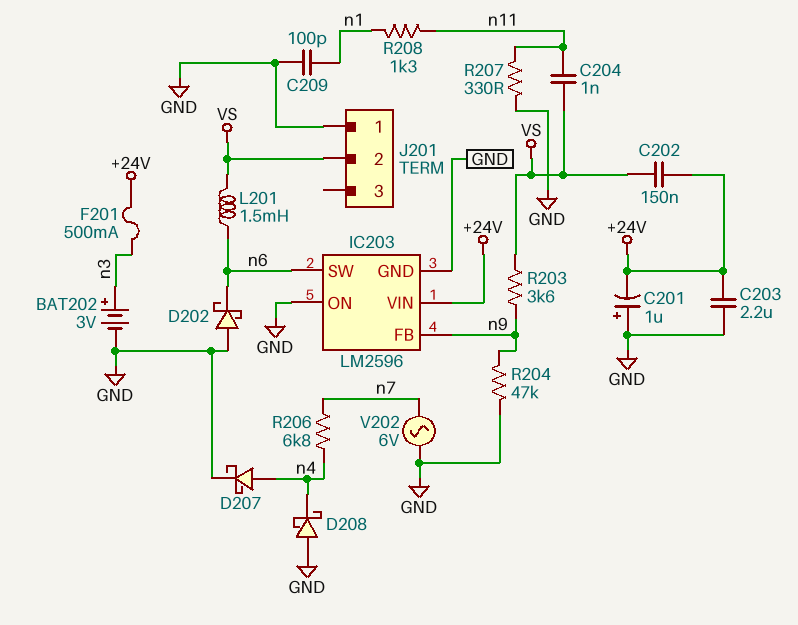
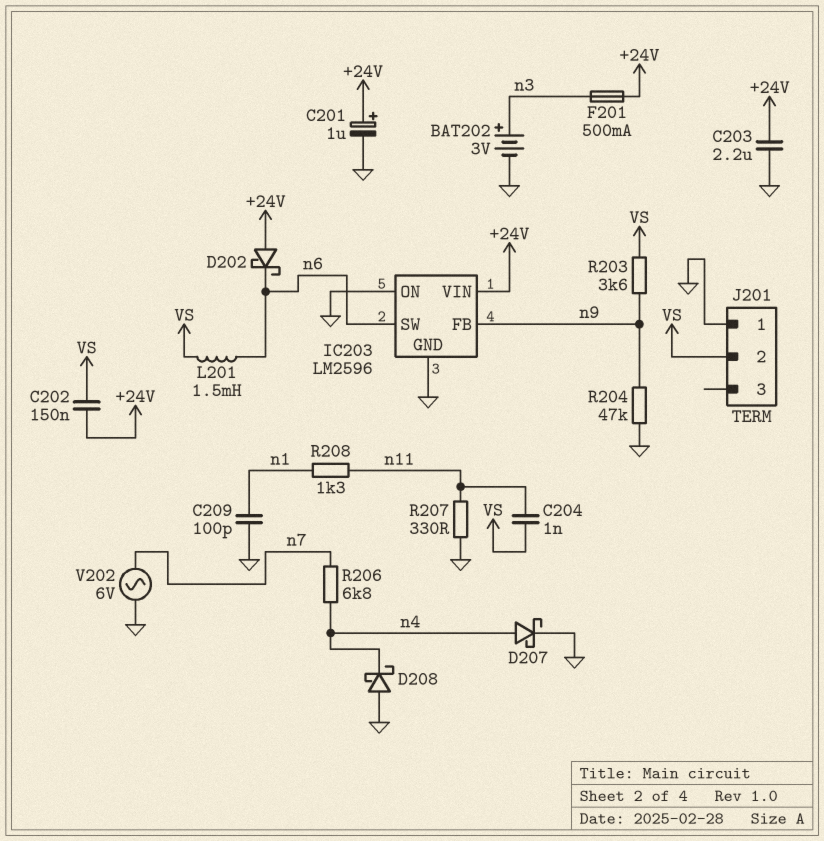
C201: 1uF (plus GND, minus +24V) -> 1uF (plus +24V, minus GND)
D202: schottky (A GND, K n6) -> schottky (A +24V, K n6)

